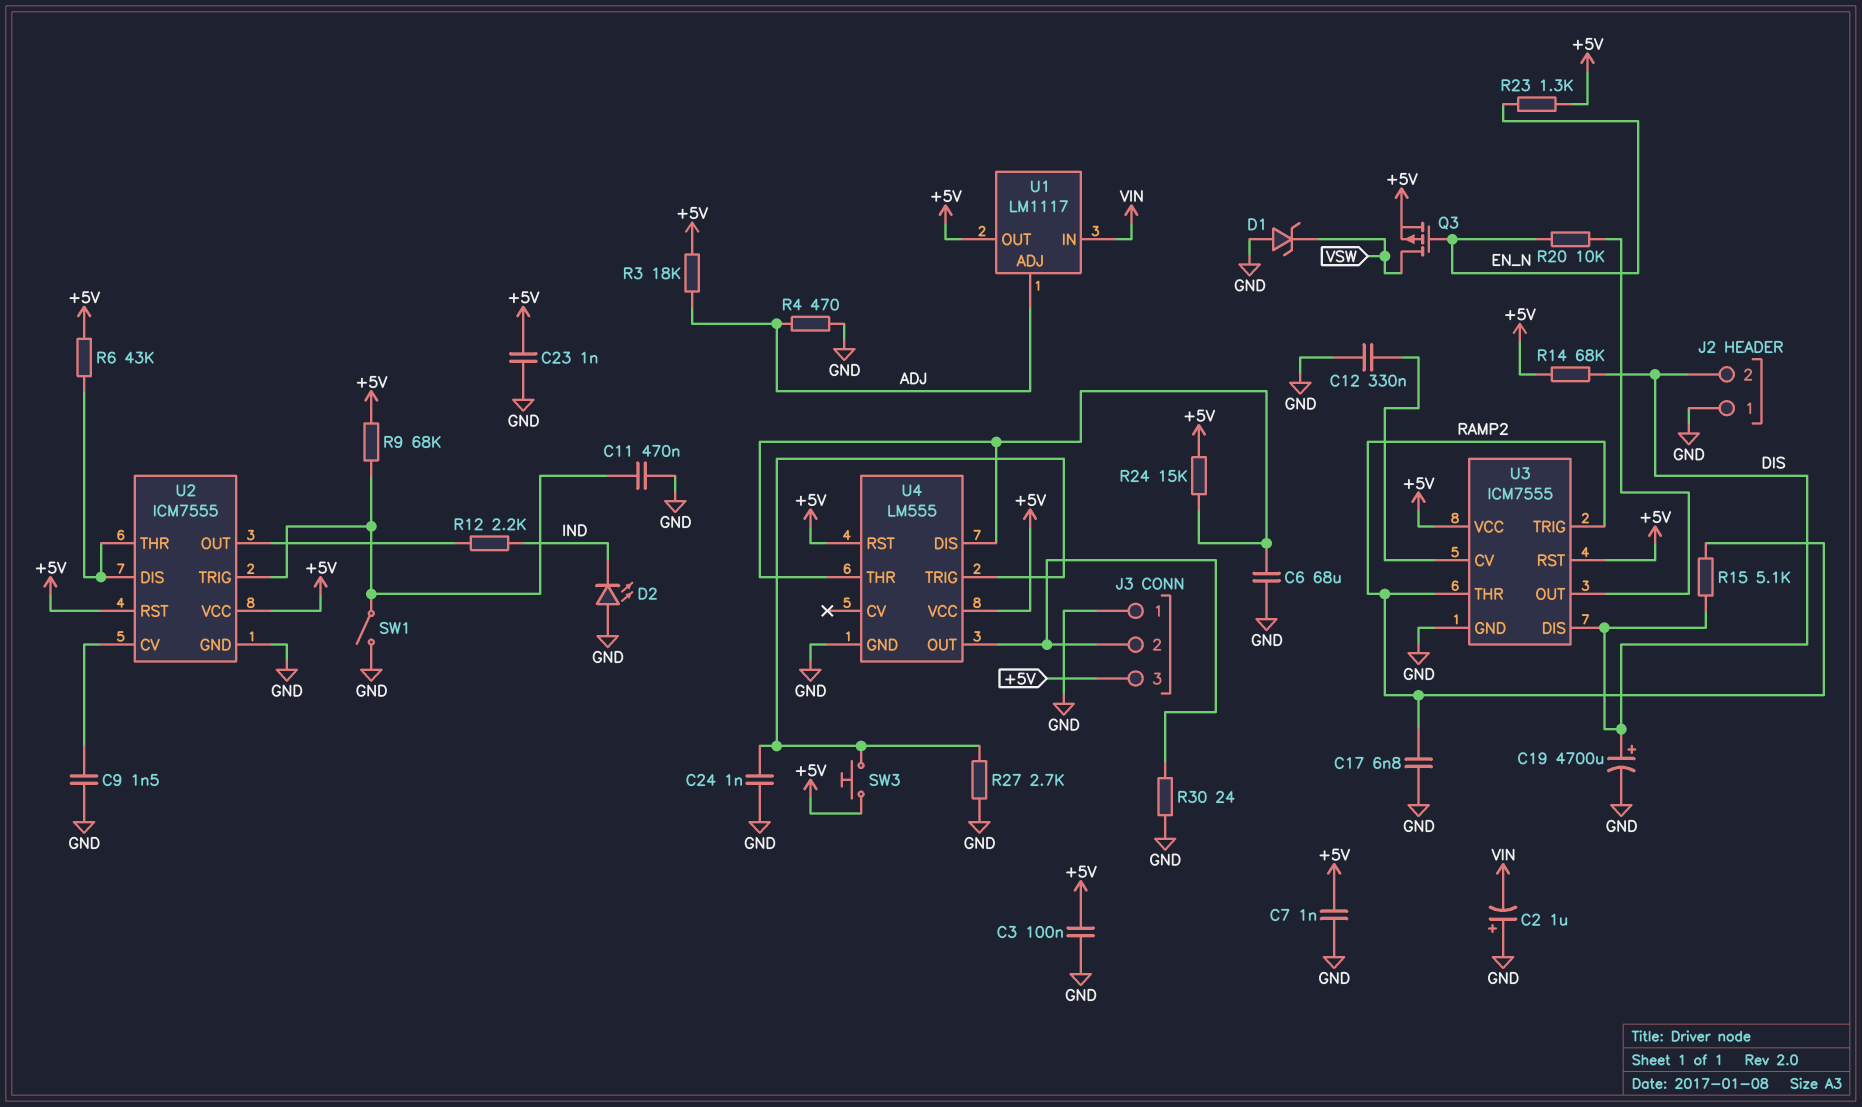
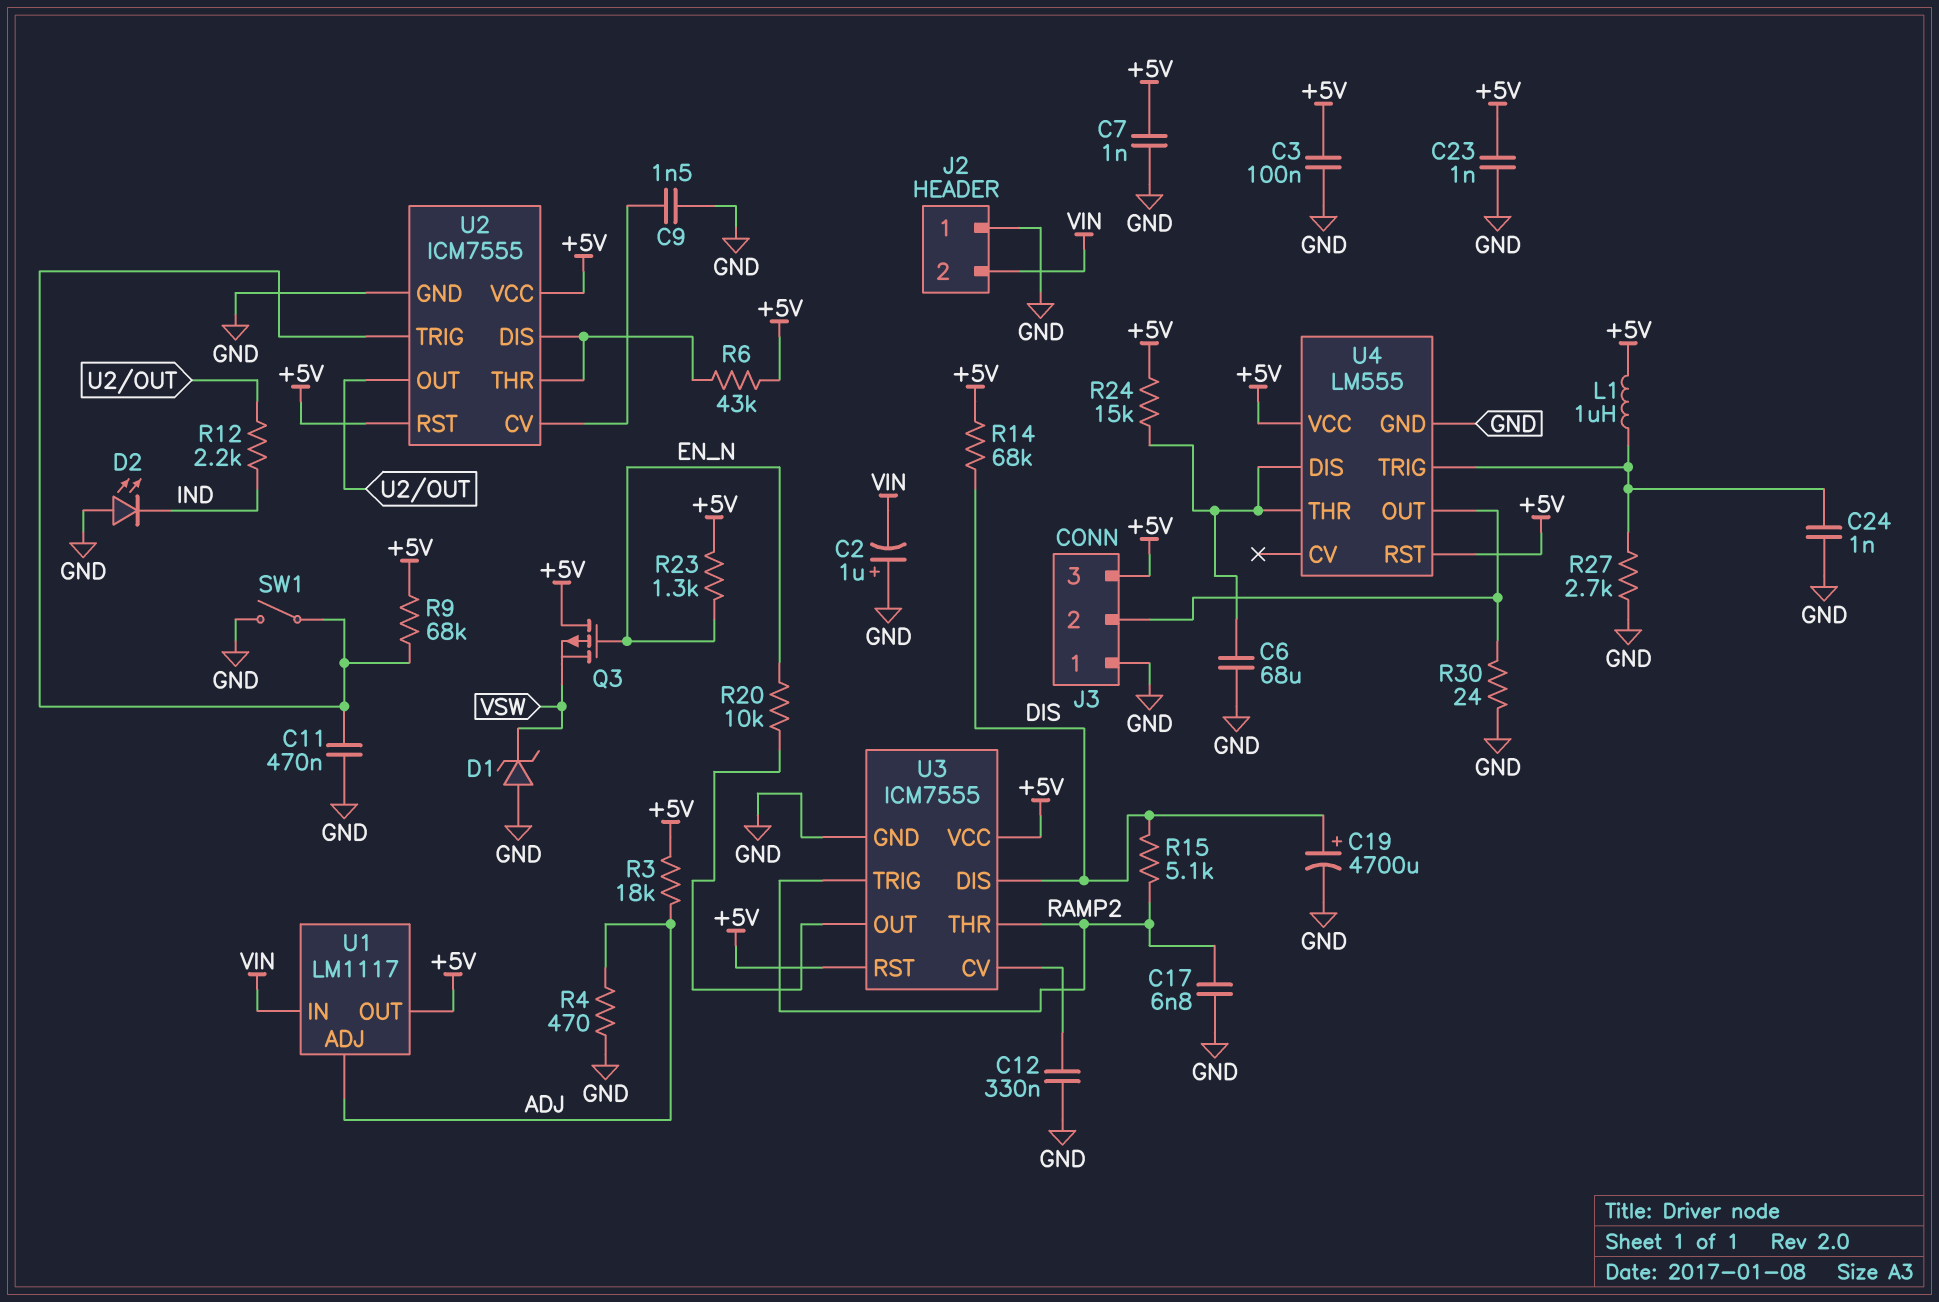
J2 pin 2: DIS -> VIN
L1: none -> 1uH (+5V, U4/TRIG)
Q3: PMOS (G EN_N, D VSW, S +5V) -> PMOS (G EN_N, D +5V, S VSW)
SW3: button (+5V, U4/TRIG) -> none

